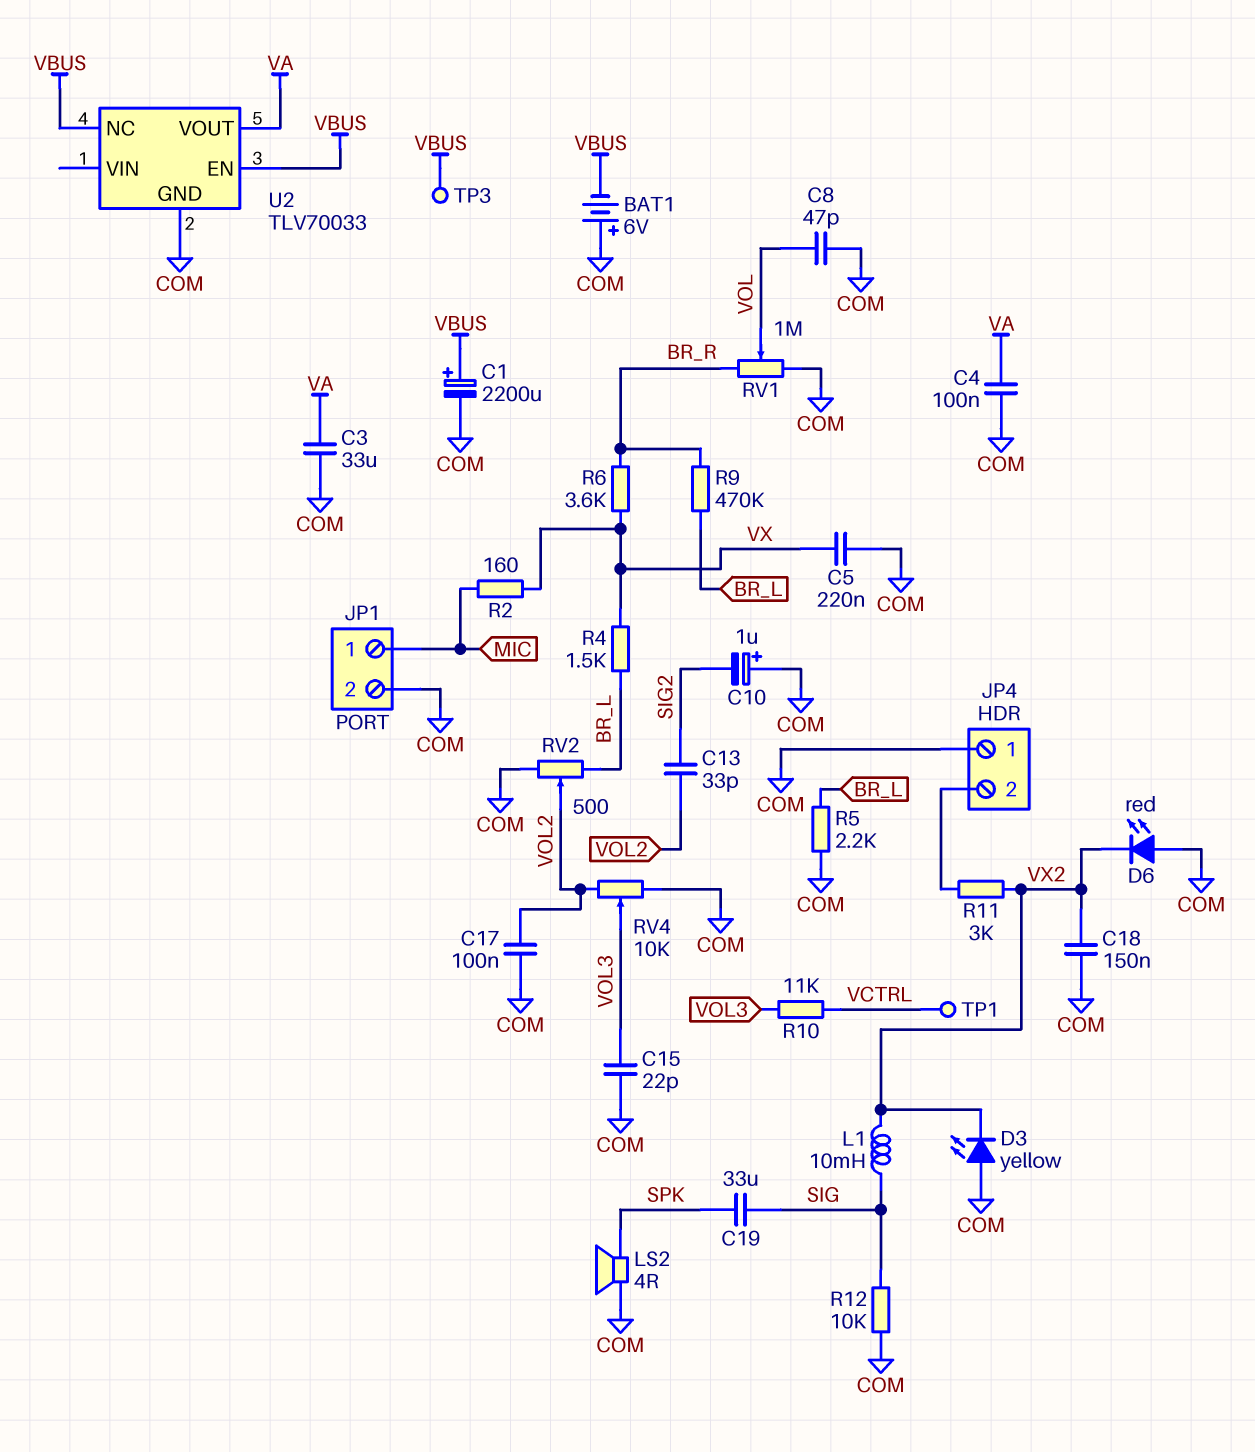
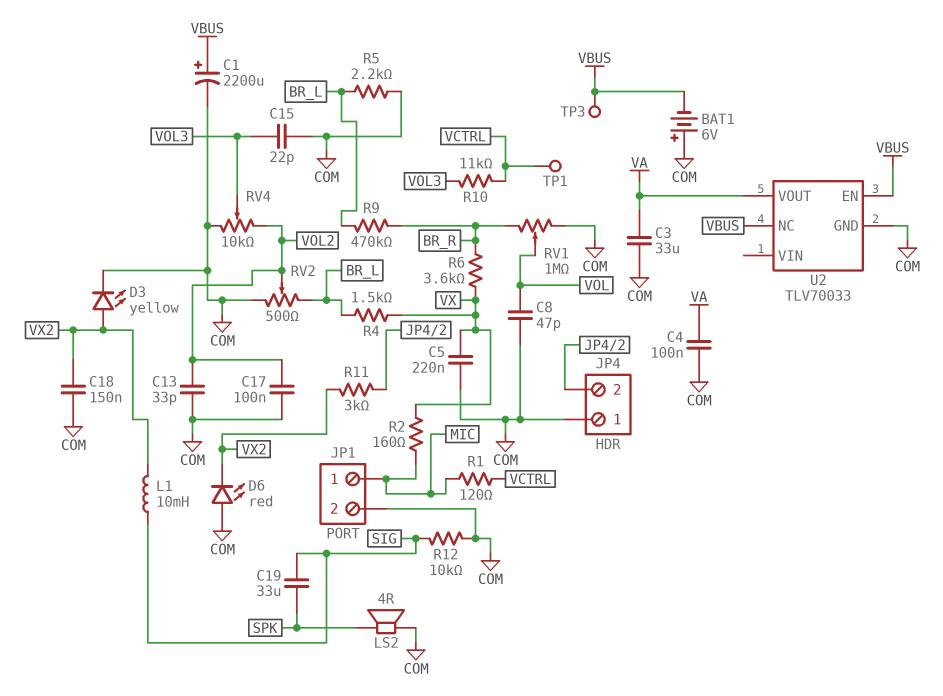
C10: 1uF (plus COM, minus SIG2) -> none
C13: 33pF (SIG2, VOL2) -> 33pF (COM, VOL2)
D3: LED yellow (A COM, K VX2) -> LED yellow (A VX2, K COM)
R1: none -> 120 (MIC, VCTRL)

